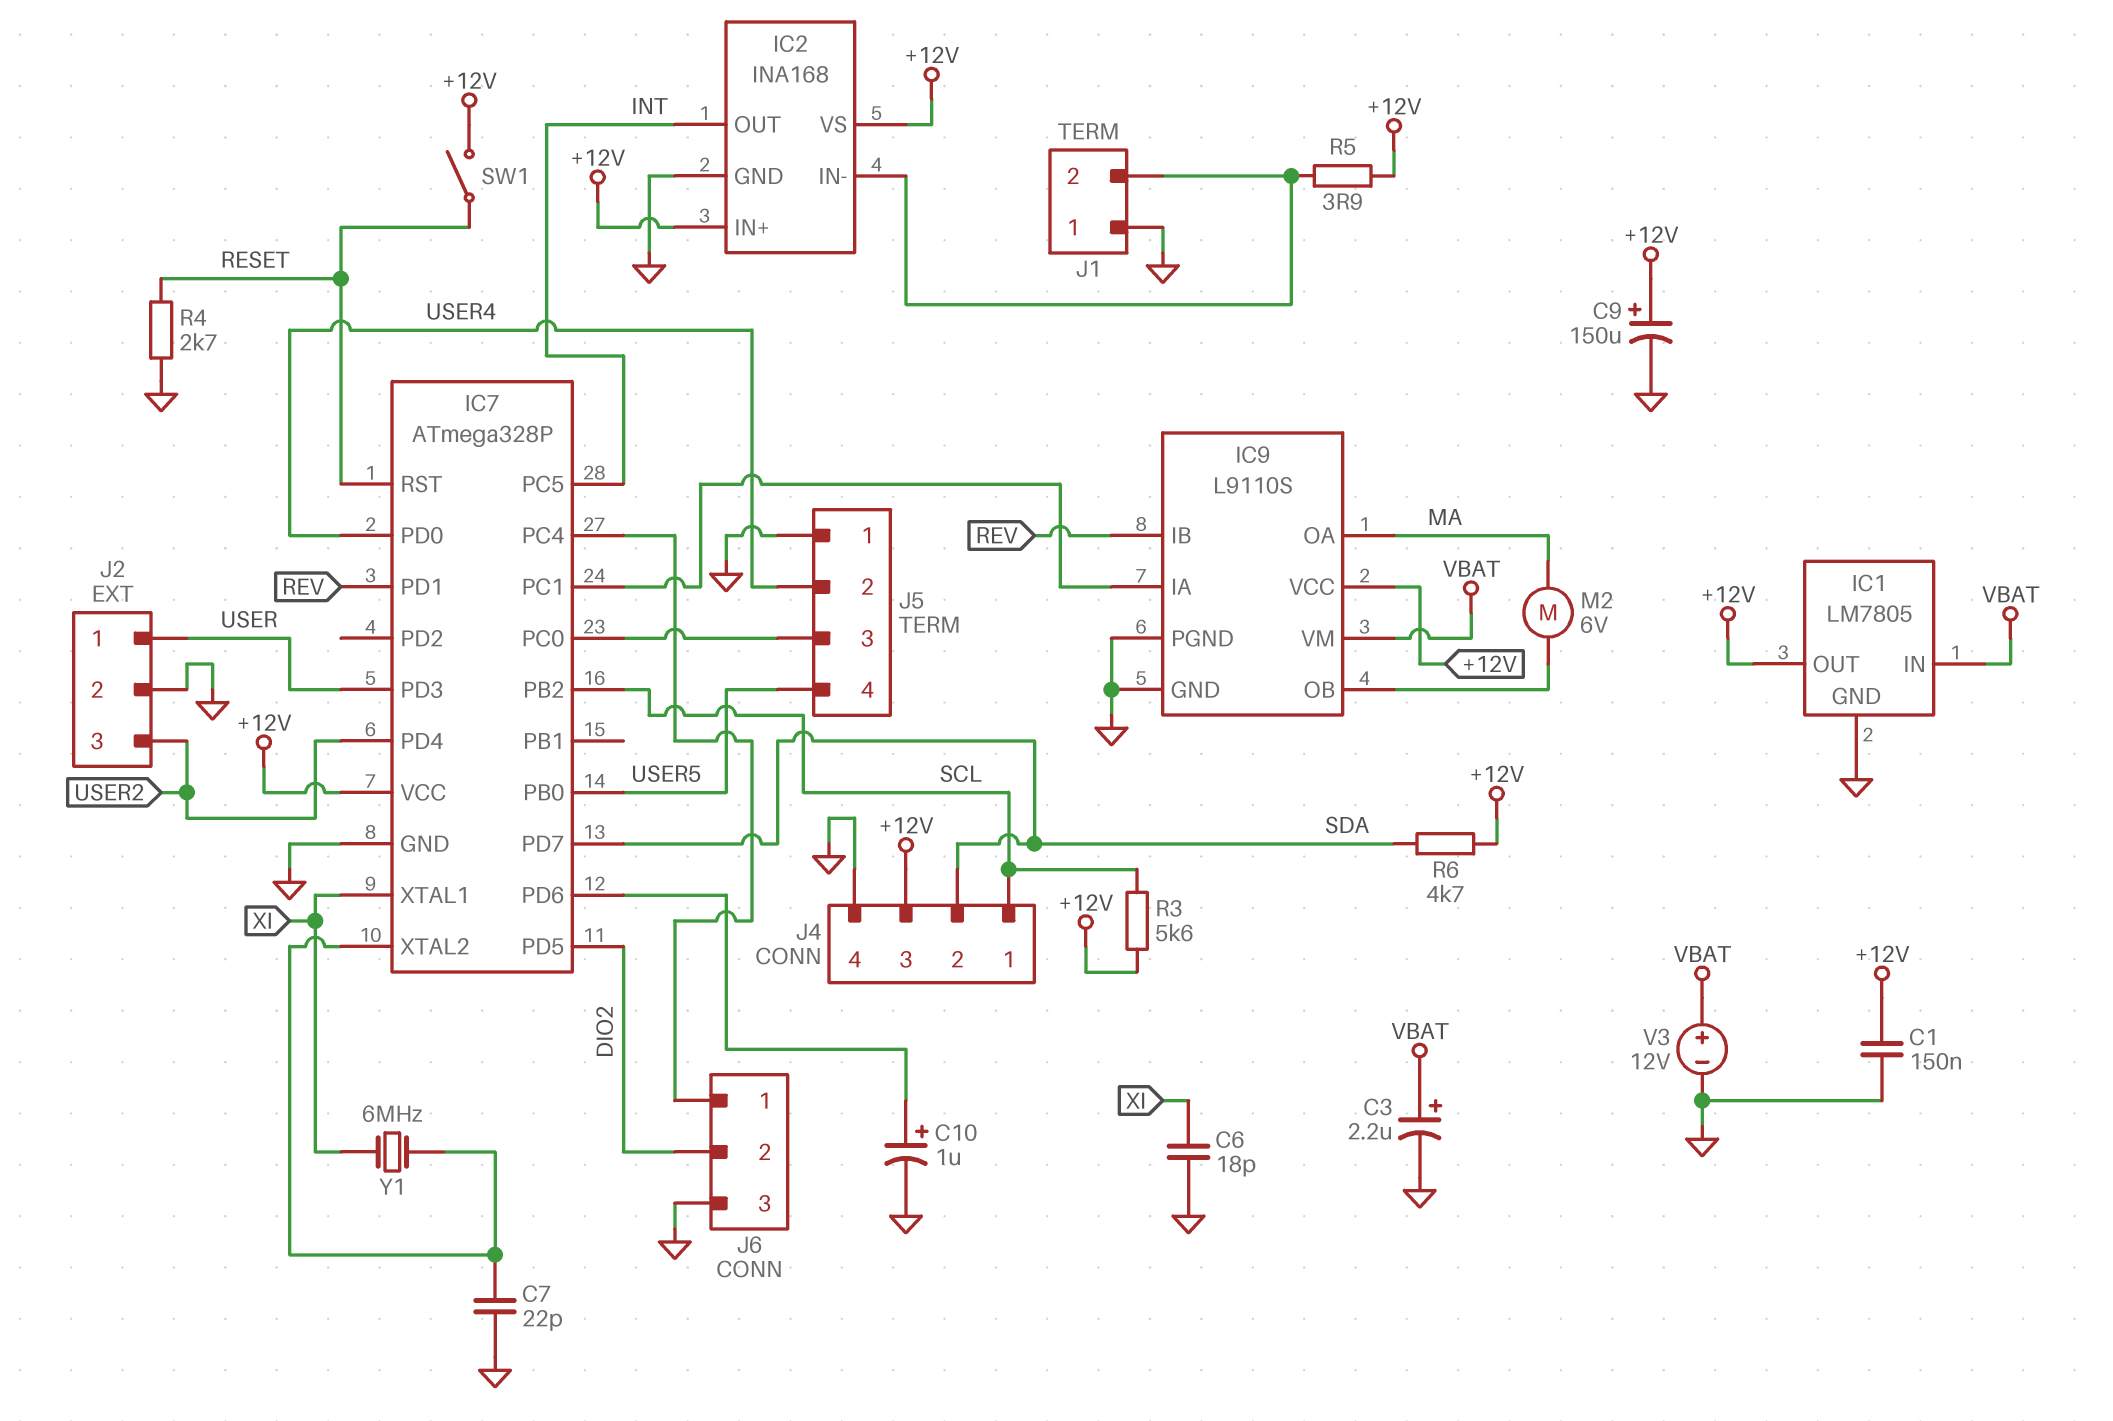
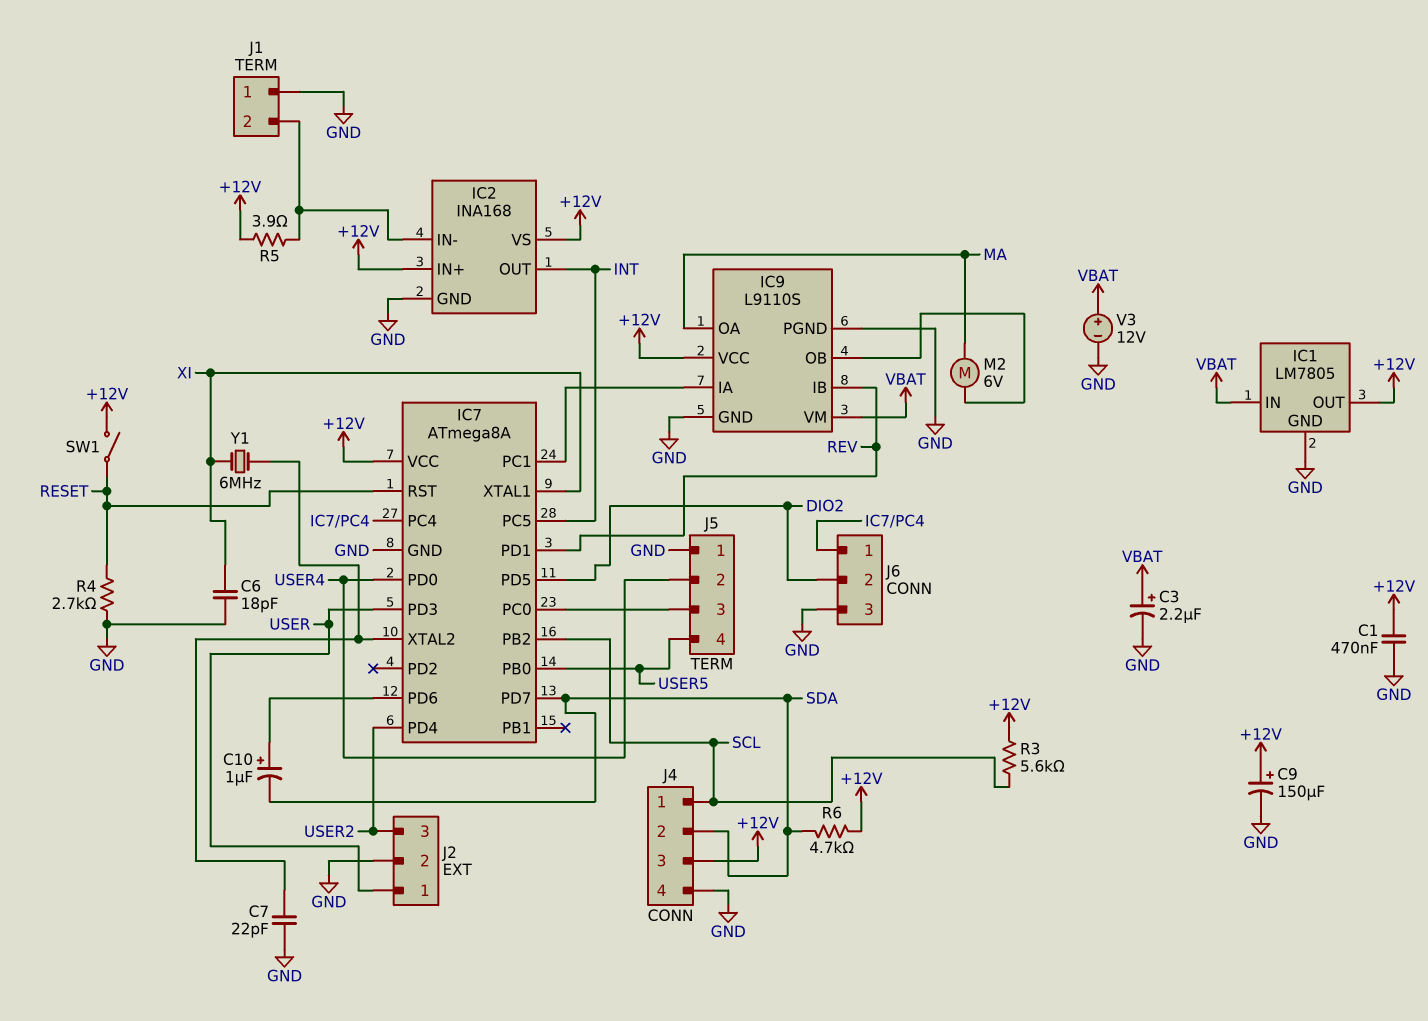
C1: 150nF (+12V, GND) -> 470nF (+12V, GND)
C10: 1uF (plus IC7/PD6, minus GND) -> 1uF (plus IC7/PD6, minus SDA)
IC7: ATmega328P -> ATmega8A

